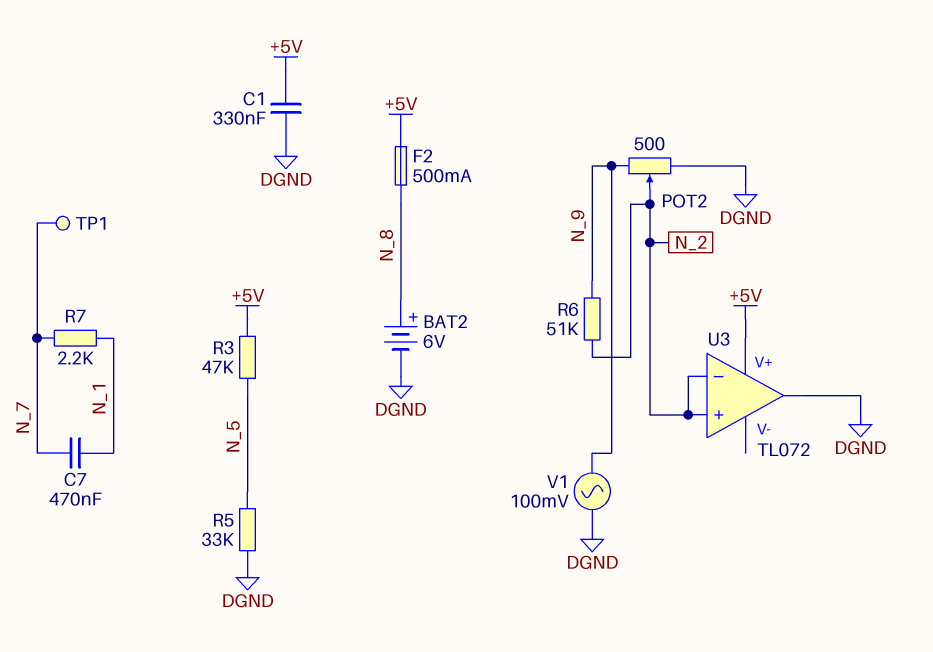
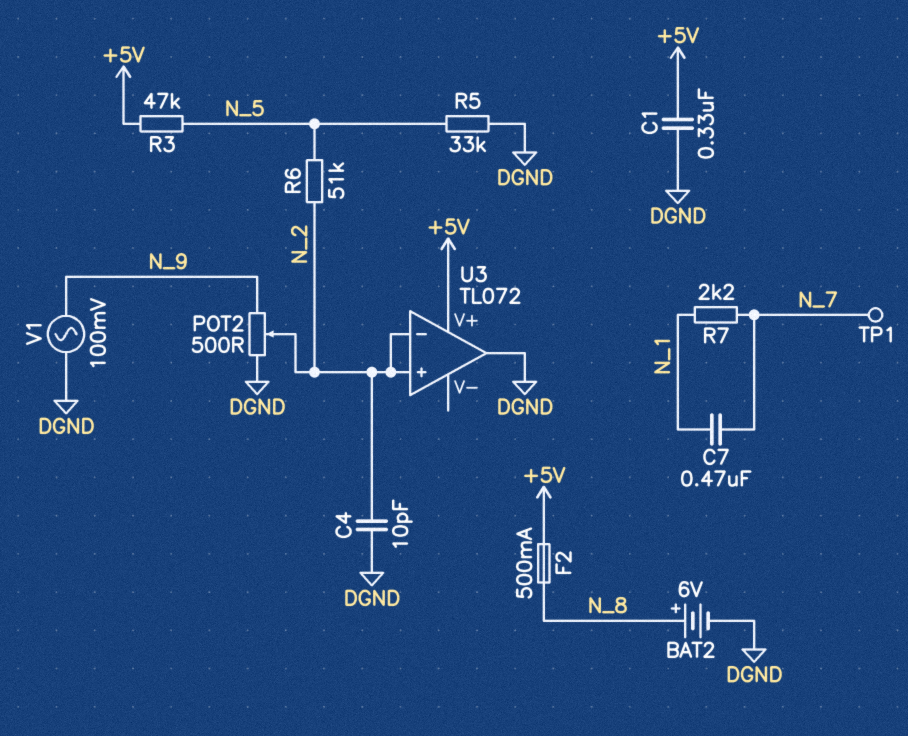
C4: none -> 10pF (DGND, N_2)
R6: 51k (N_2, N_9) -> 51k (N_2, N_5)

